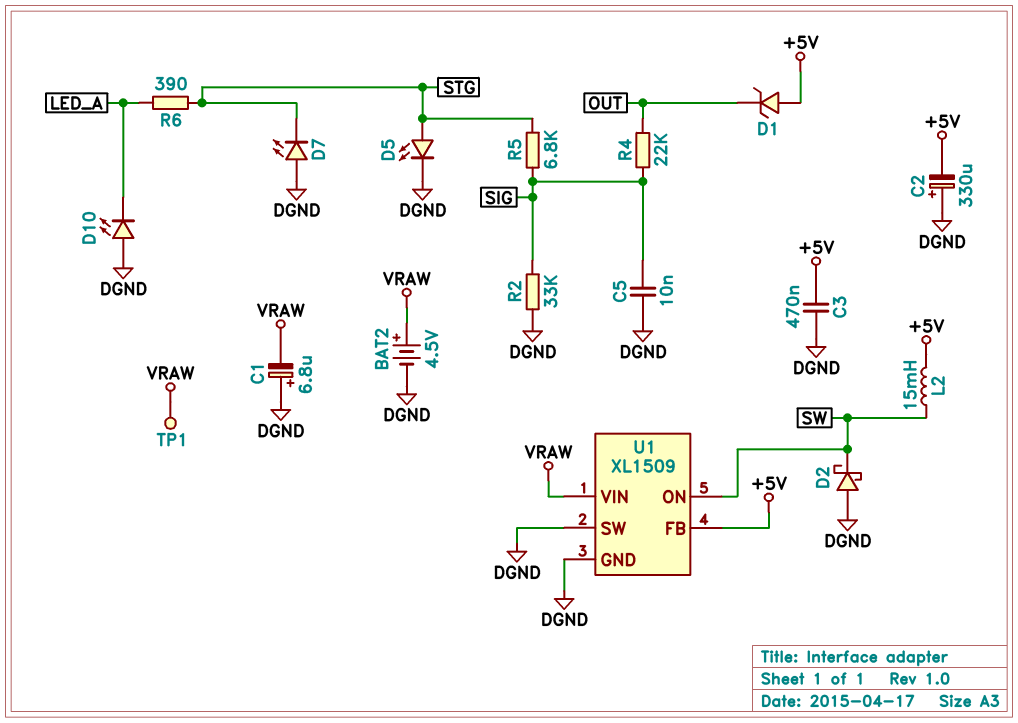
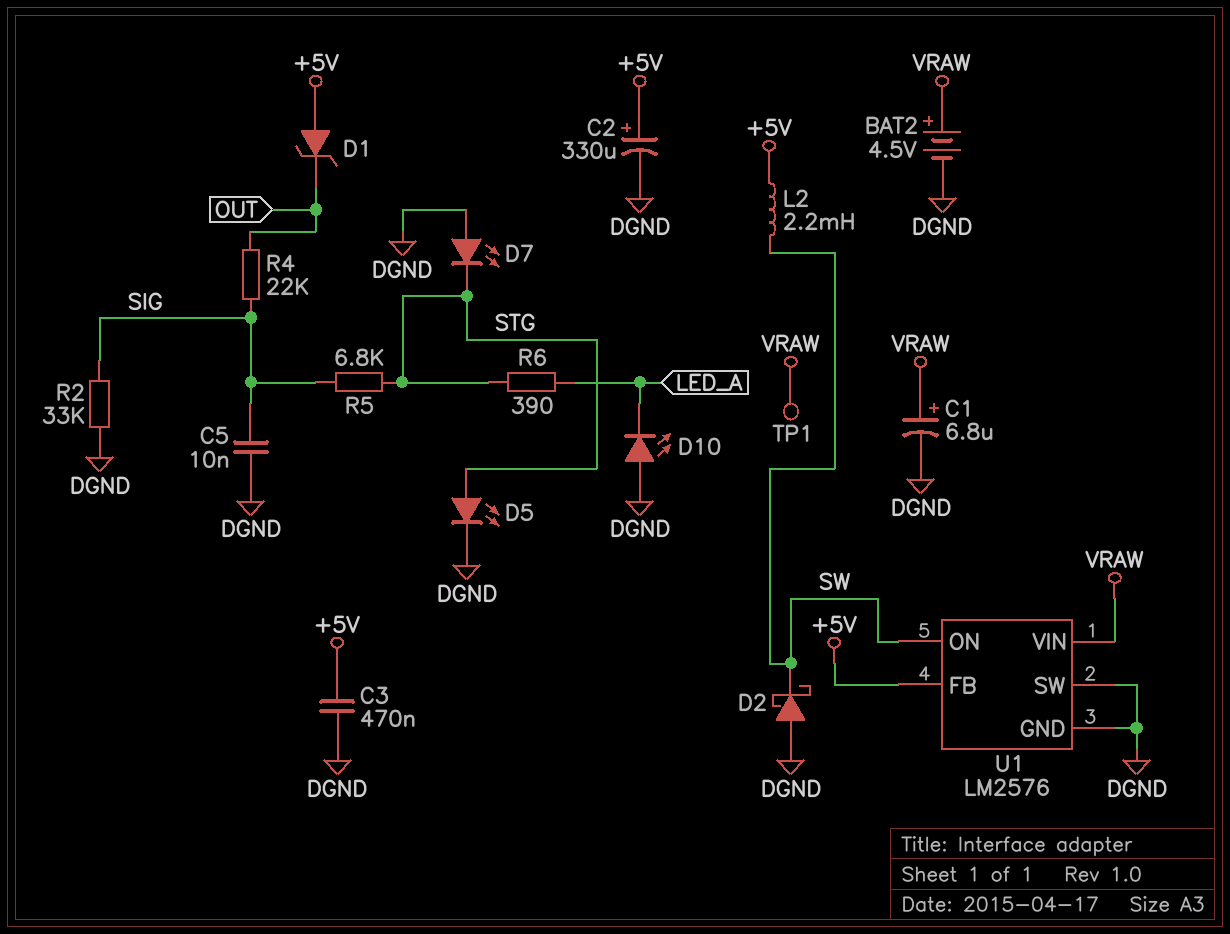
C1: 6.8uF (plus DGND, minus VRAW) -> 6.8uF (plus VRAW, minus DGND)
C2: 330uF (plus DGND, minus +5V) -> 330uF (plus +5V, minus DGND)
L2: 15mH (+5V, SW) -> 2.2mH (+5V, SW)
U1: XL1509 -> LM2576

